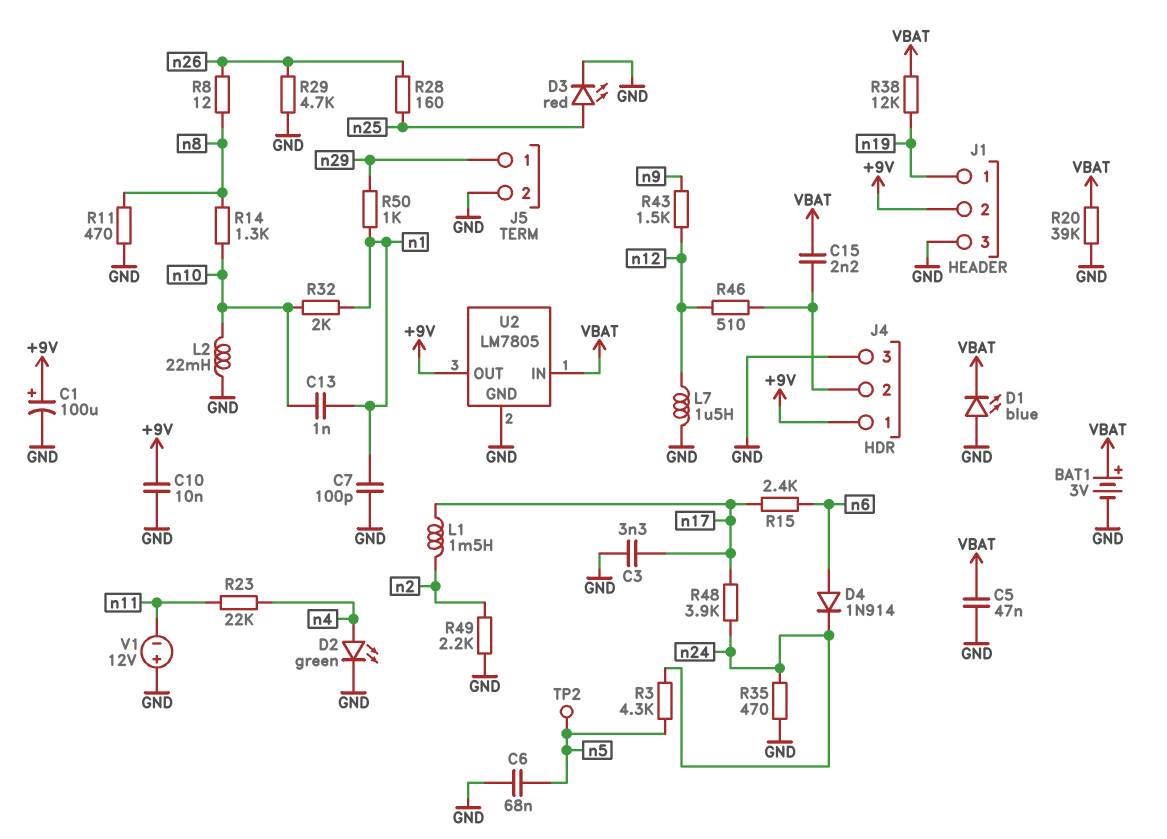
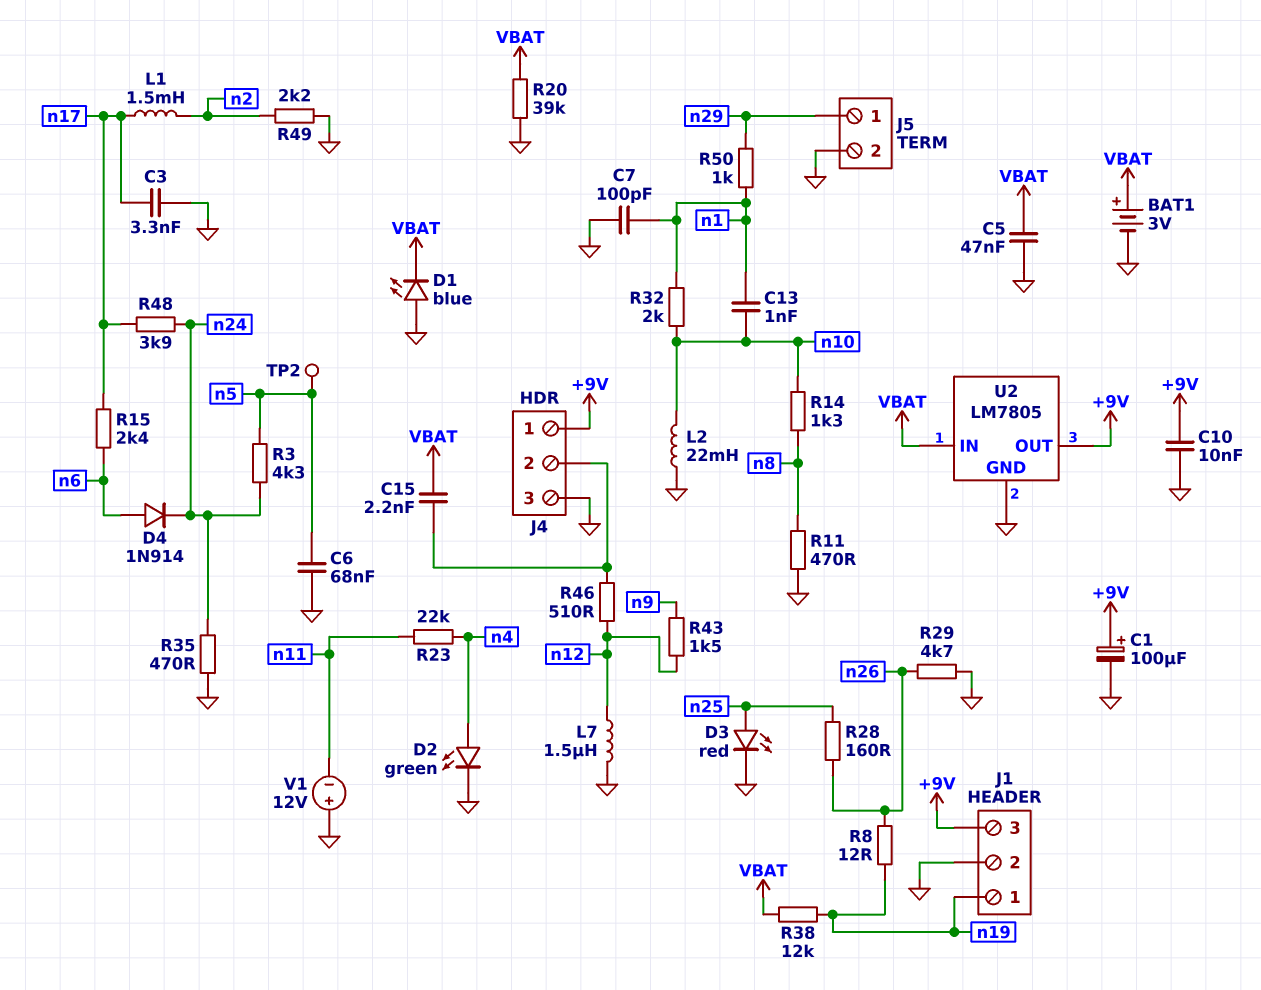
J1 pin 2: +9V -> GND
J1 pin 3: GND -> +9V
R8: 12 (n8, n26) -> 12 (n19, n26)

